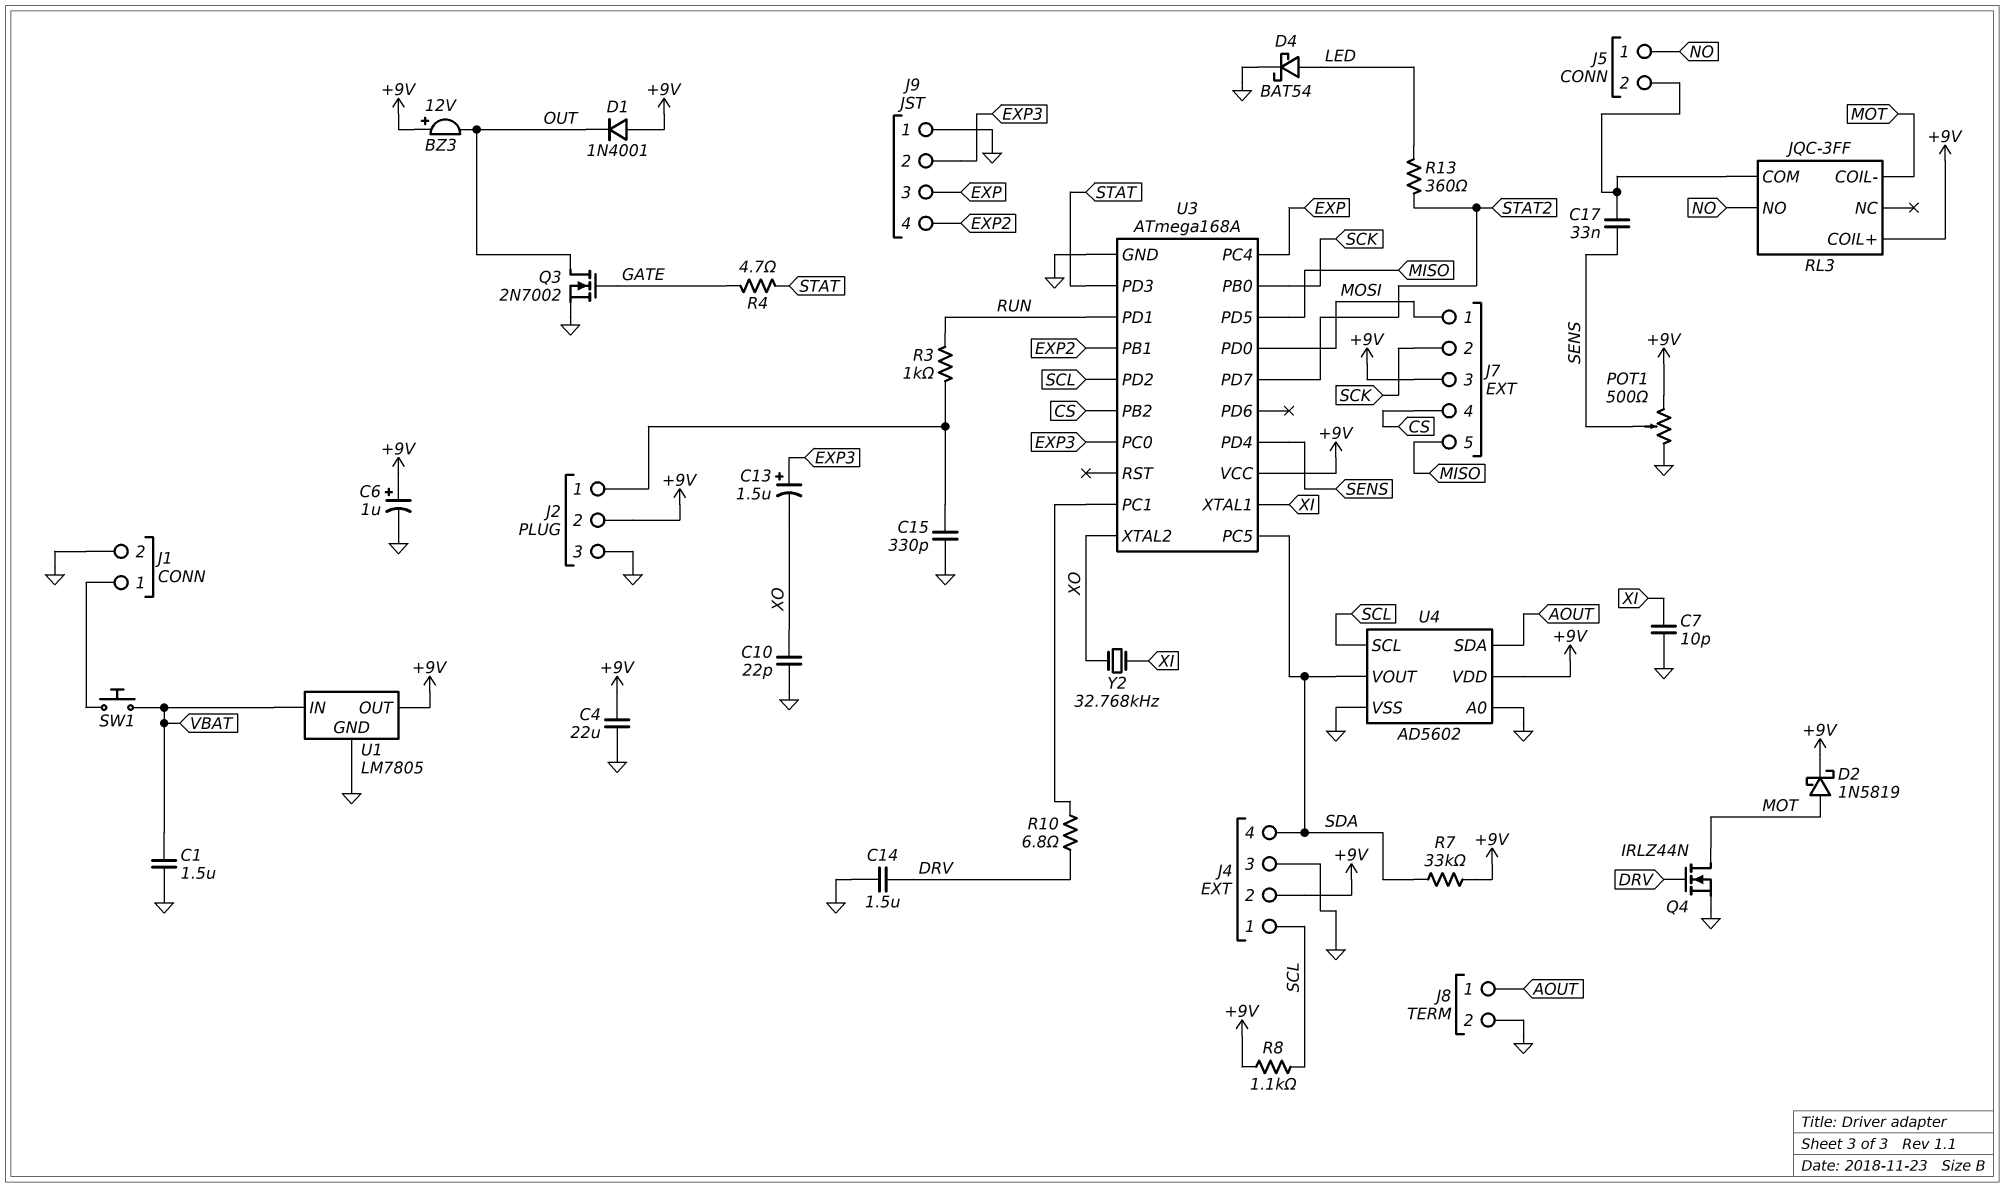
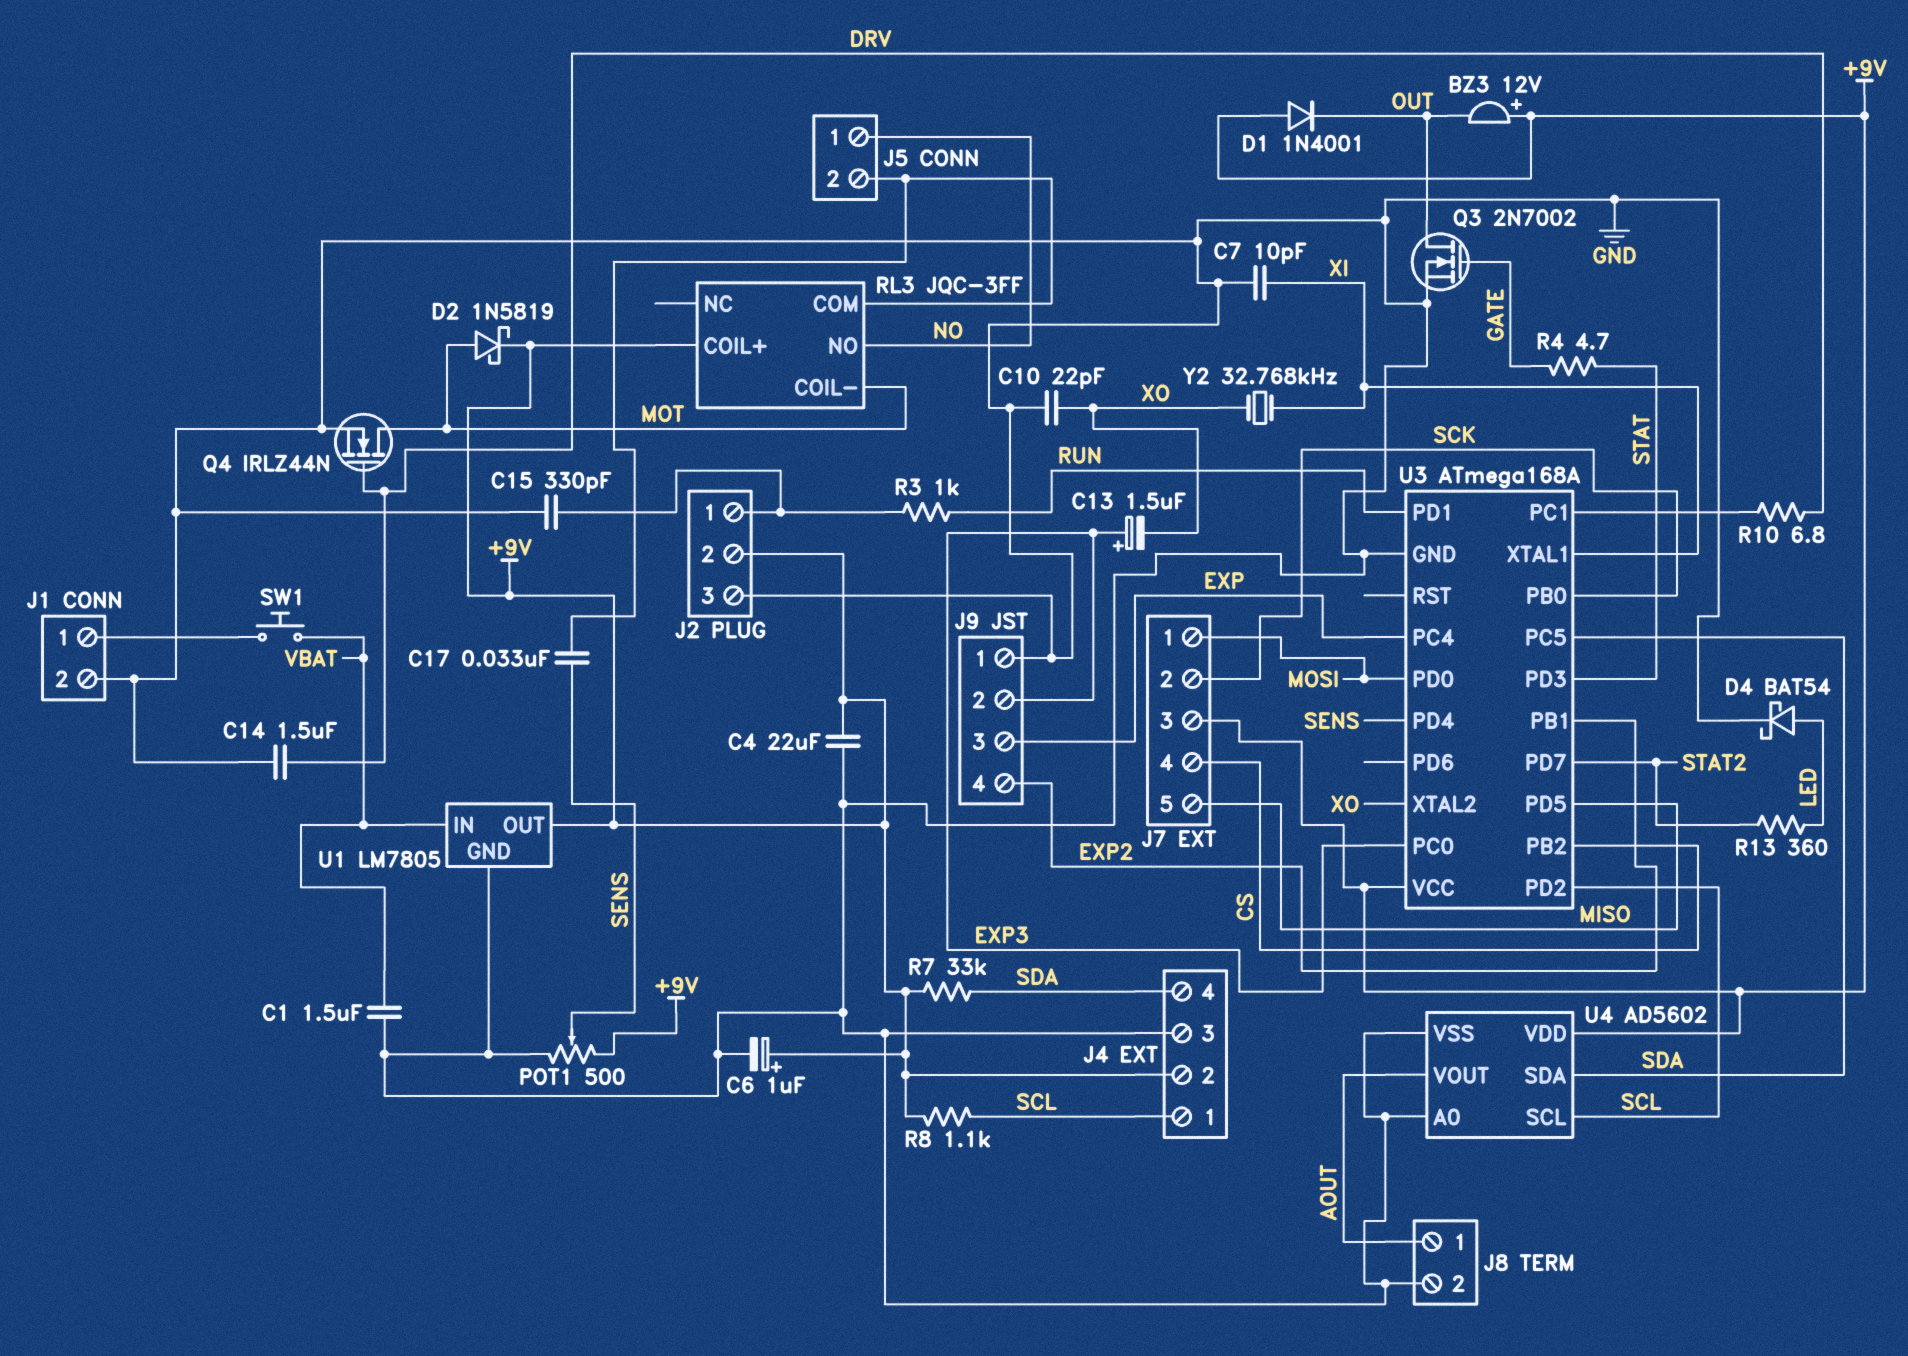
U4 pin SDA: AOUT -> SDA
U4 pin VOUT: SDA -> AOUT

